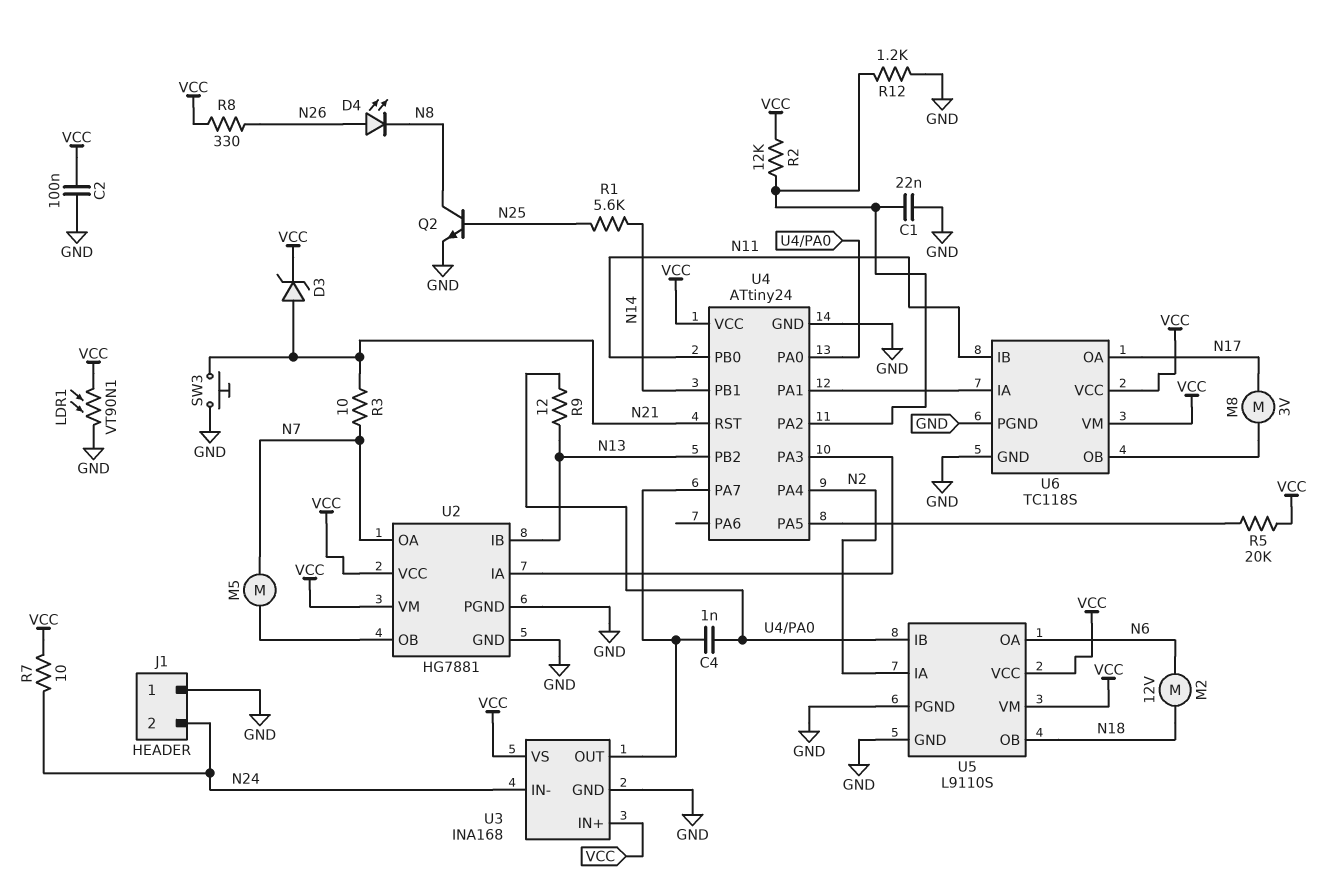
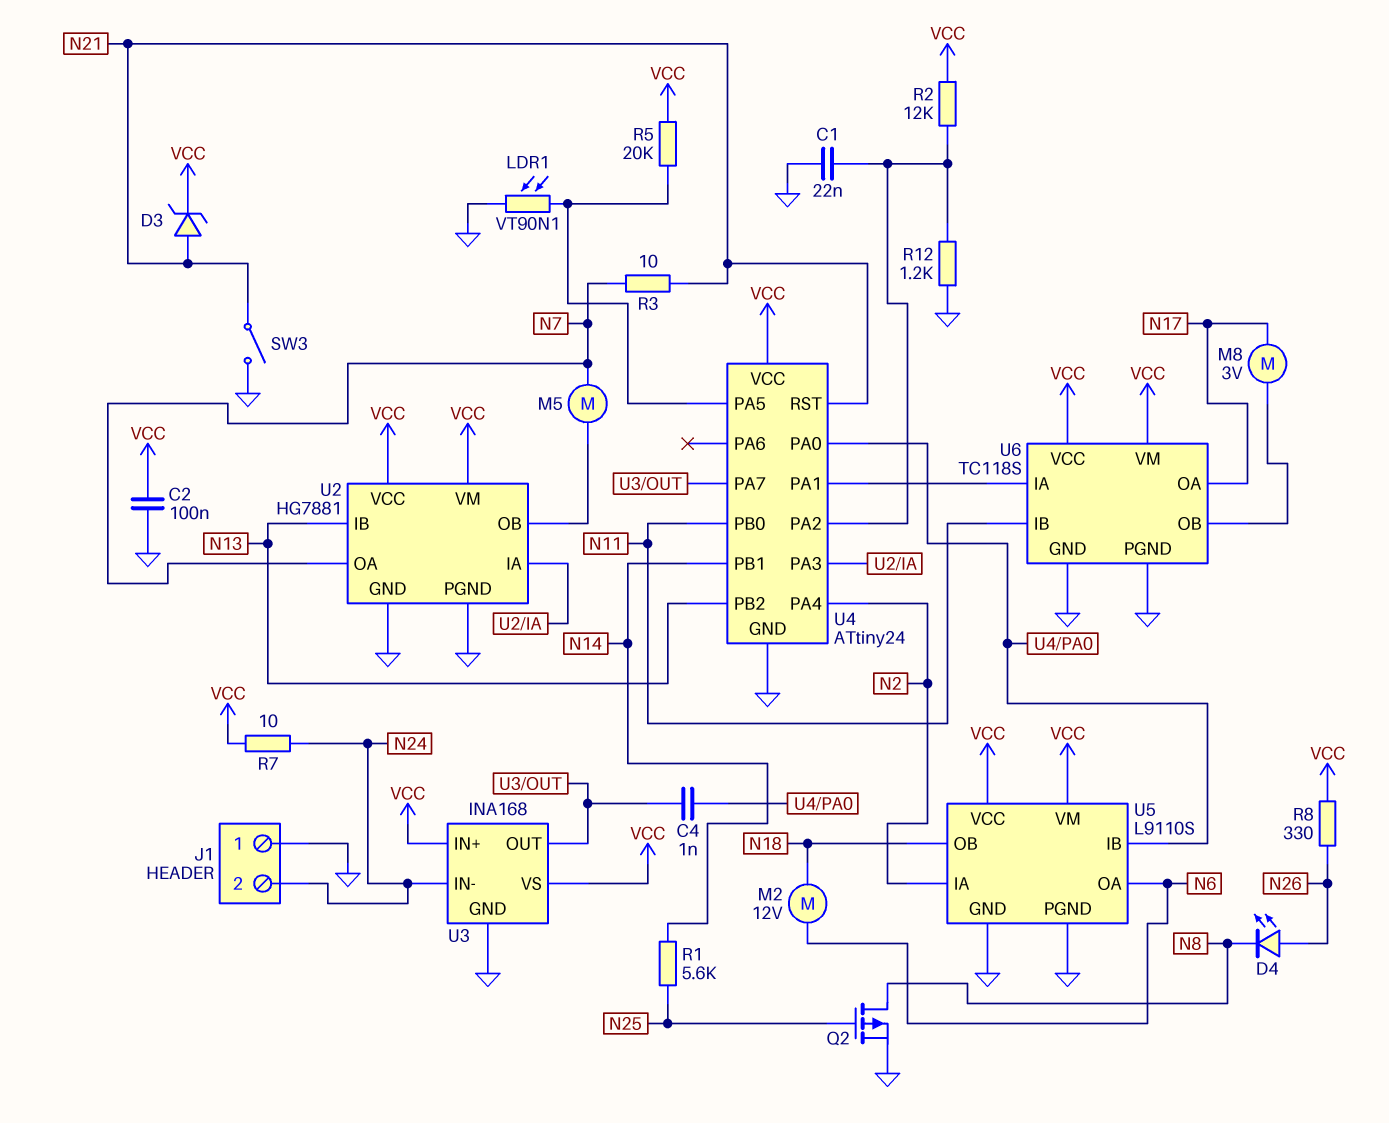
LDR1: VT90N1 (GND, VCC) -> VT90N1 (GND, U4/PA5)
Q2: NPN (B N25, C N8, E GND) -> PMOS (G N25, D N8, S GND)
R9: 12 (N13, U4/PA0) -> none
SW3: button (GND, N21) -> switch (GND, N21)

